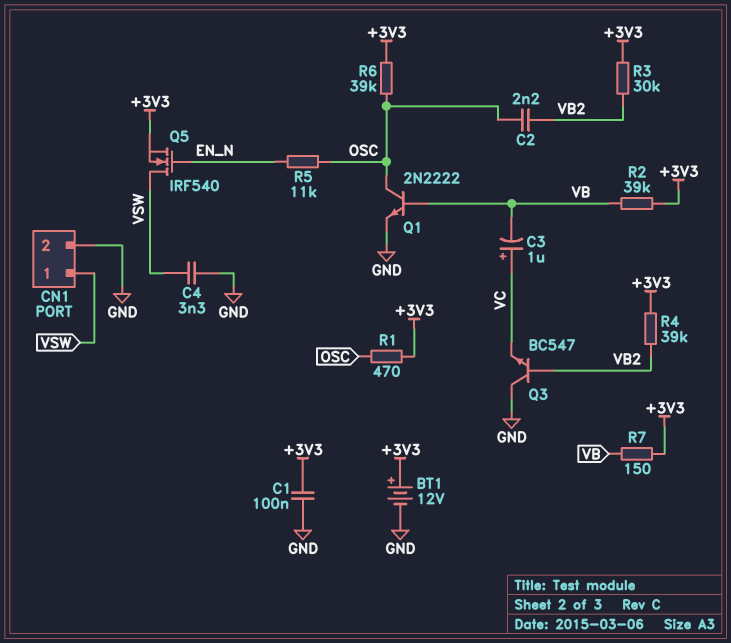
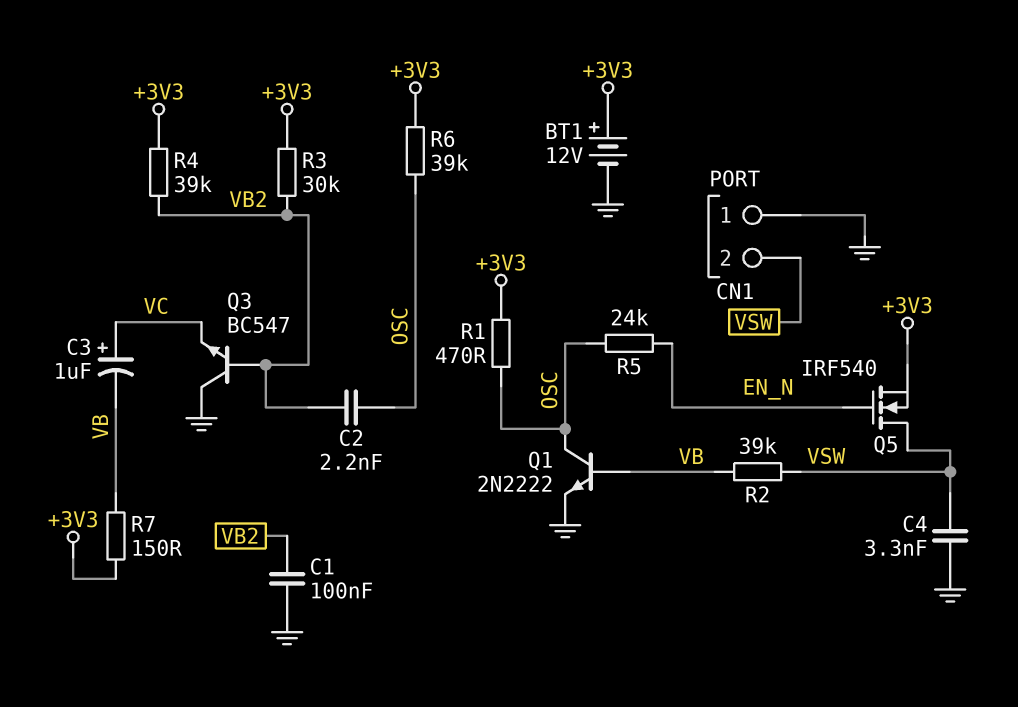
C1: 100nF (+3V3, GND) -> 100nF (GND, VB2)
CN1 pin 1: VSW -> GND
CN1 pin 2: GND -> VSW
R2: 39k (+3V3, VB) -> 39k (VB, VSW)
R5: 11k (EN_N, OSC) -> 24k (EN_N, OSC)

